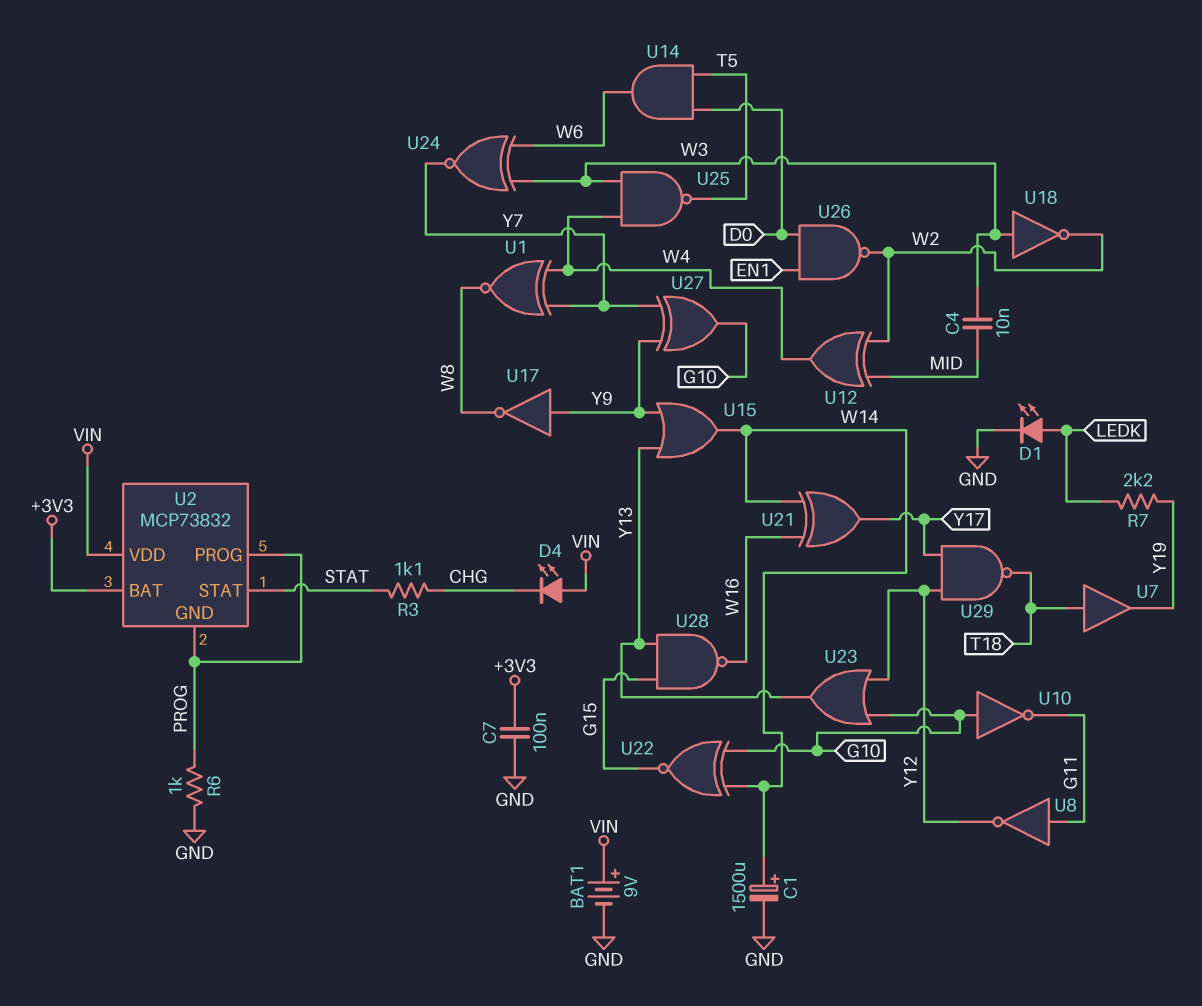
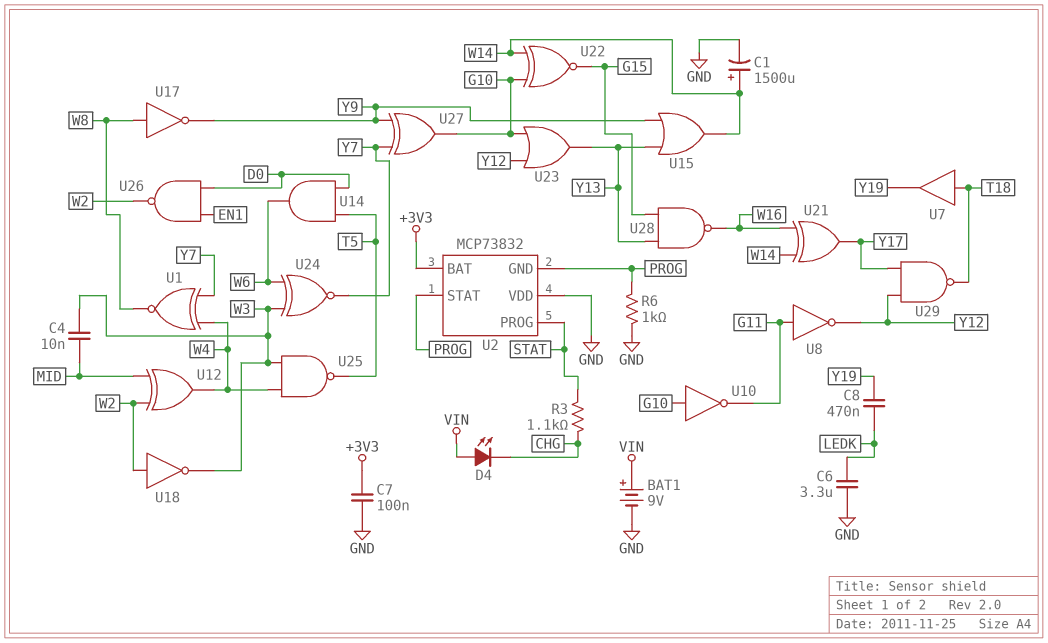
C6: none -> 3.3uF (GND, LEDK)
C8: none -> 470nF (LEDK, Y19)
D1: LED (A LEDK, K GND) -> none
R7: 2.2k (LEDK, Y19) -> none
U2 pin PROG: PROG -> STAT
U2 pin STAT: STAT -> PROG
U2 pin VDD: VIN -> GND
U17: NOT (in Y9, out W8) -> NOT (in W8, out Y9)
U18: NOT (in W3, out W2) -> NOT (in W2, out W3)

